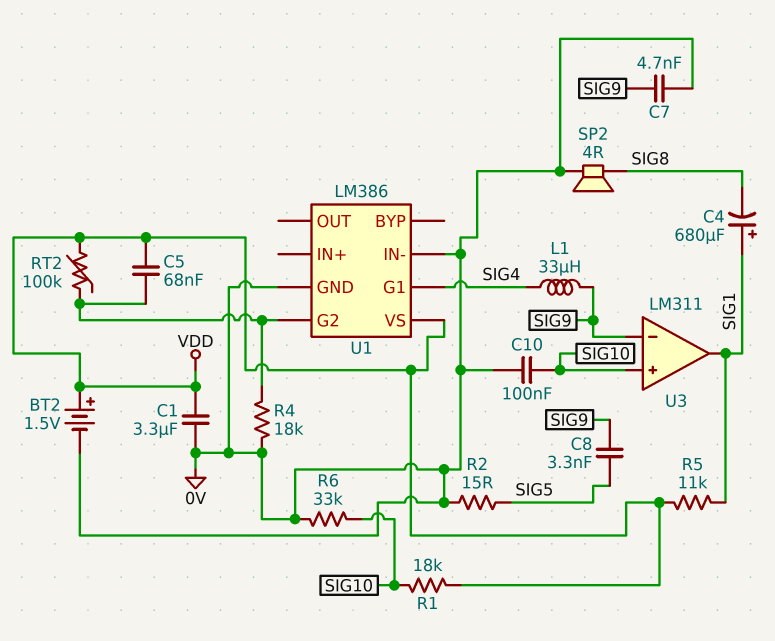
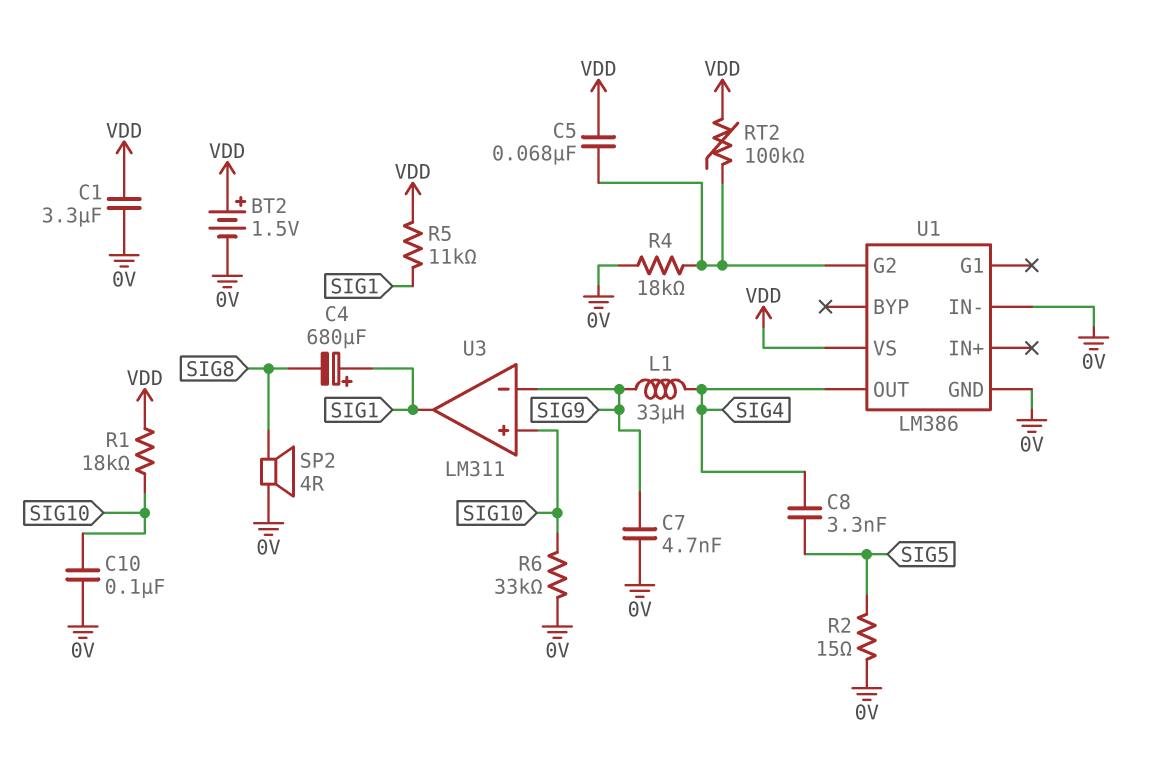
C8: 3.3nF (SIG5, SIG9) -> 3.3nF (SIG4, SIG5)
U1 pin G1: SIG4 -> none
U1 pin OUT: none -> SIG4

